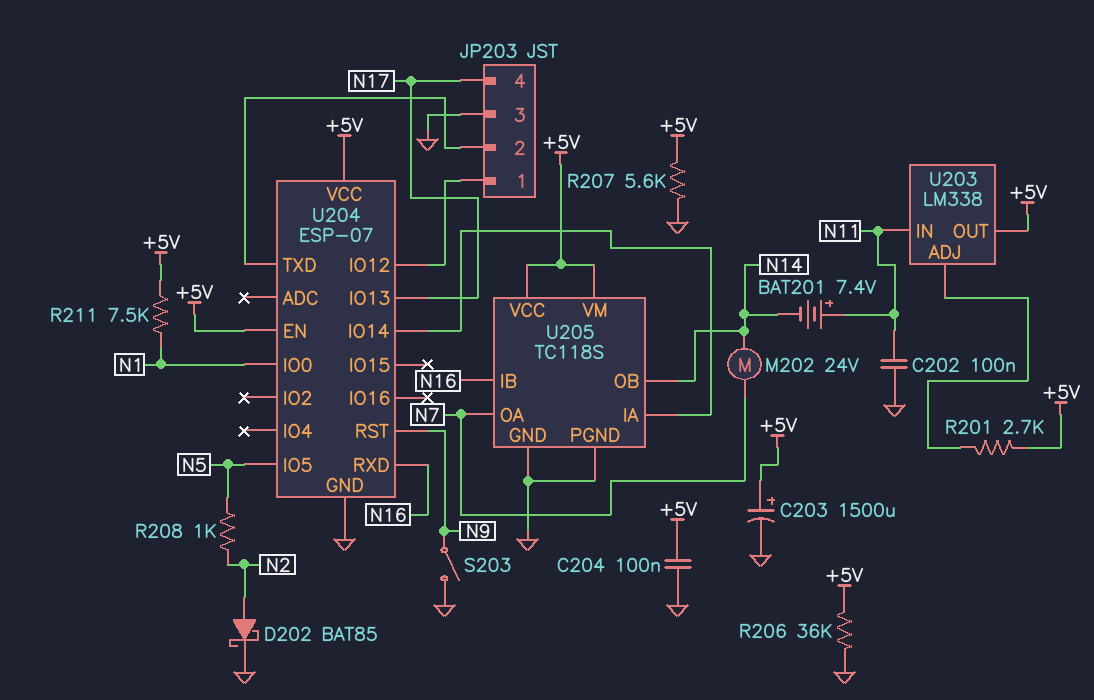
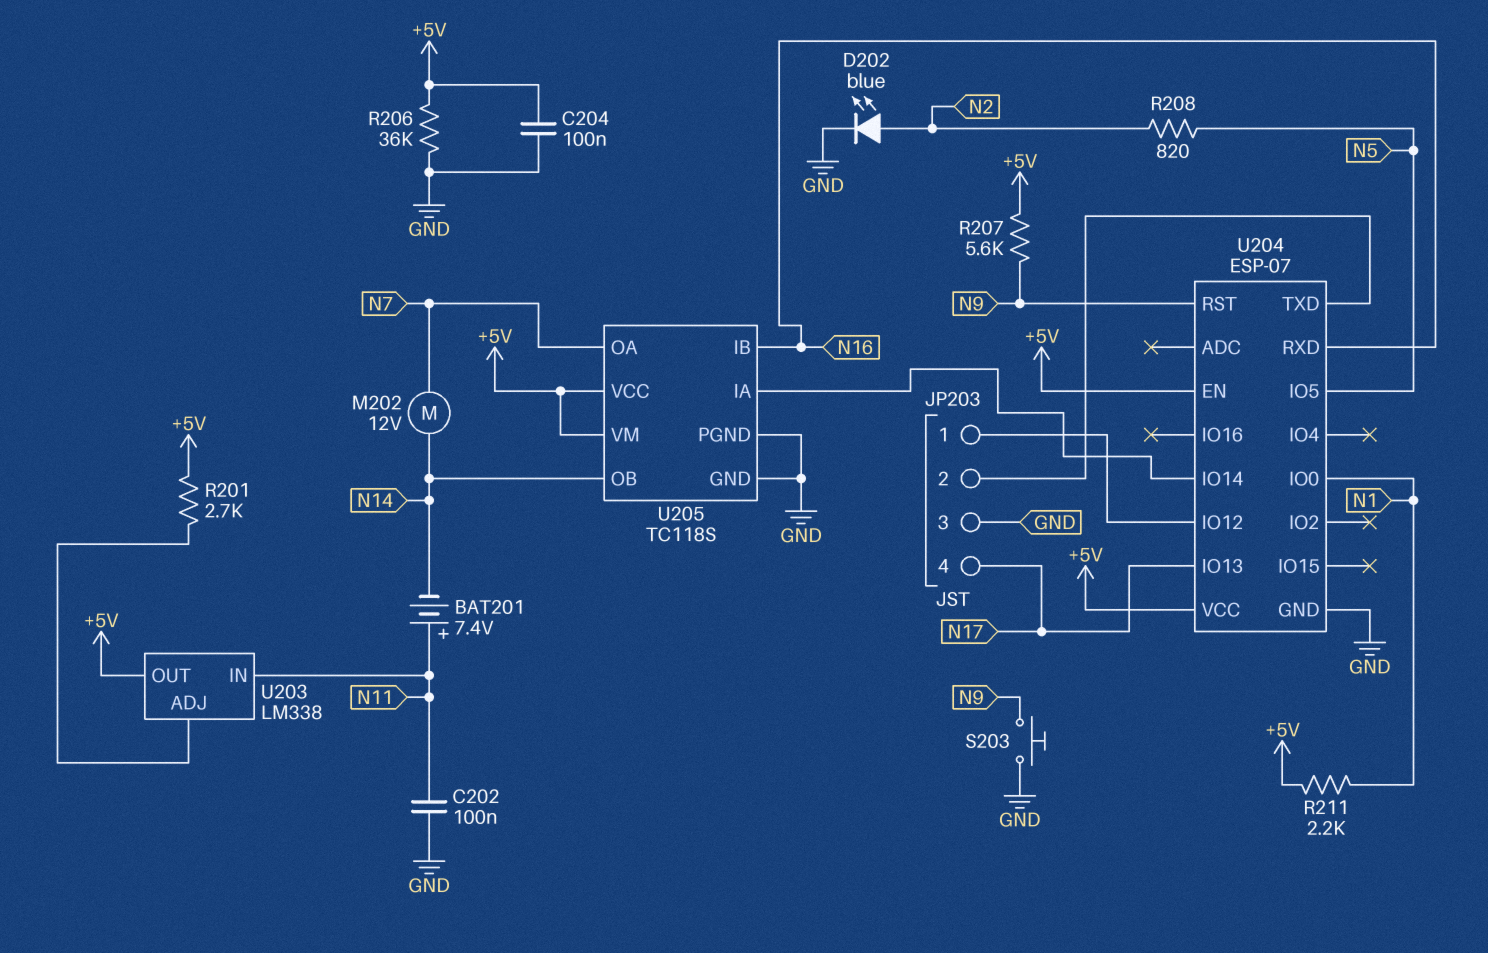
C203: 1500uF (plus +5V, minus GND) -> none
D202: schottky BAT85 (A N2, K GND) -> LED blue (A N2, K GND)
M202: motor 24V (N7, N14) -> motor 12V (N7, N14)
R207: 5.6k (+5V, GND) -> 5.6k (+5V, N9)
R208: 1k (N2, N5) -> 820 (N2, N5)
R211: 7.5k (+5V, N1) -> 2.2k (+5V, N1)
S203: switch (GND, N9) -> button (GND, N9)

